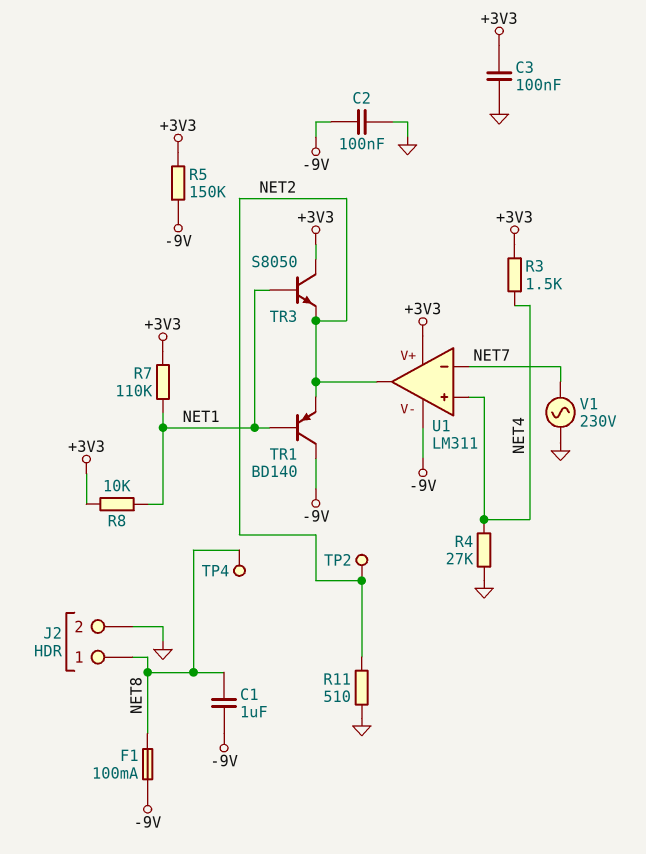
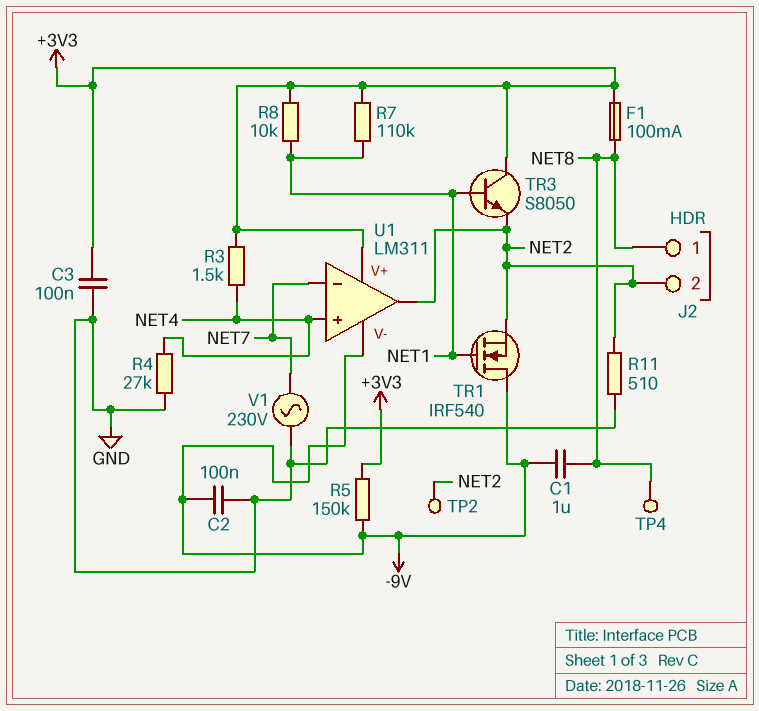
F1: 100mA (-9V, NET8) -> 100mA (+3V3, NET8)
J2 pin 2: GND -> NET2
TR1: PNP BD140 (B NET1, C -9V, E NET2) -> NMOS IRF540 (G NET1, D -9V, S NET2)

